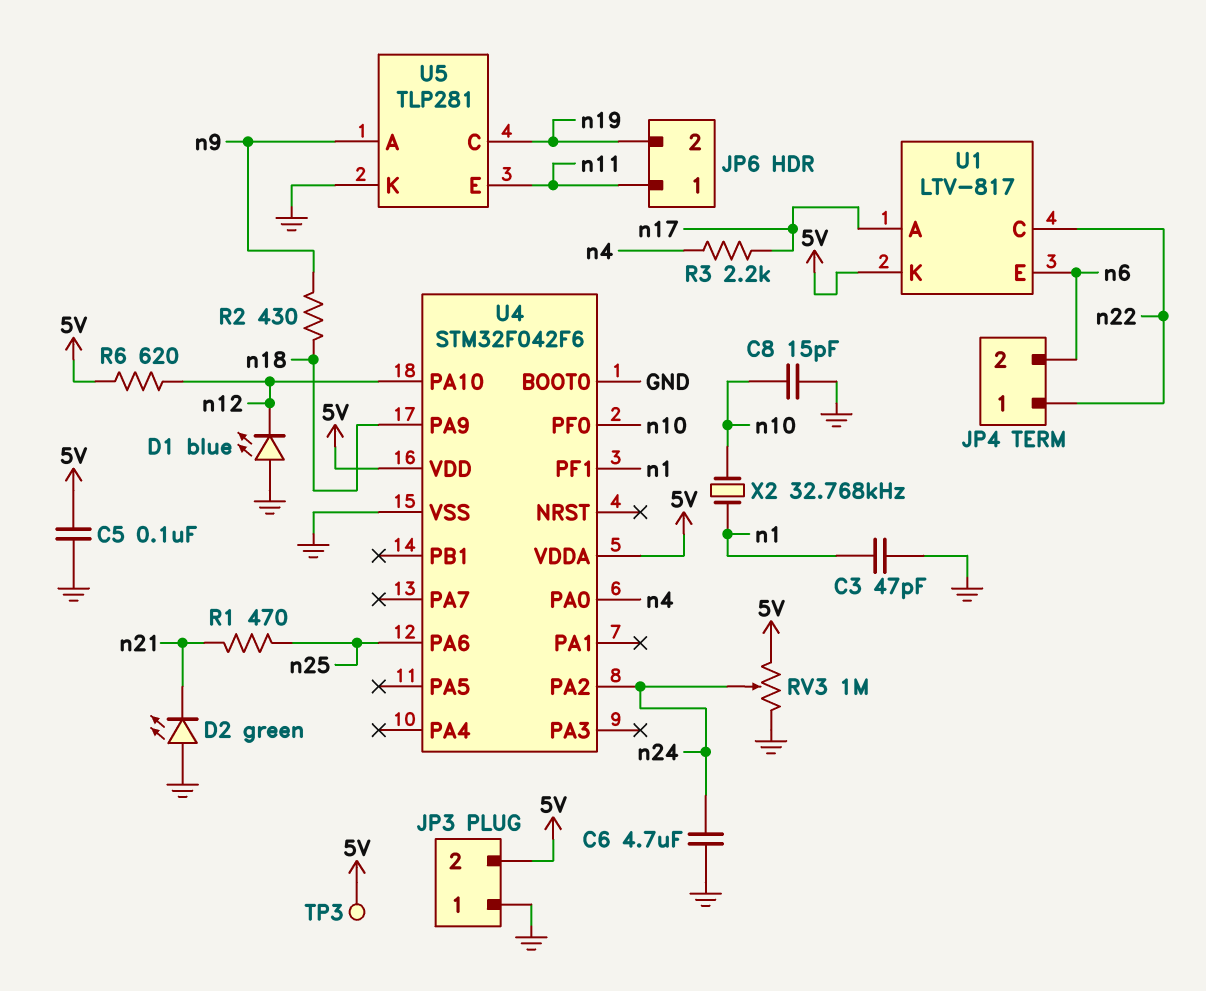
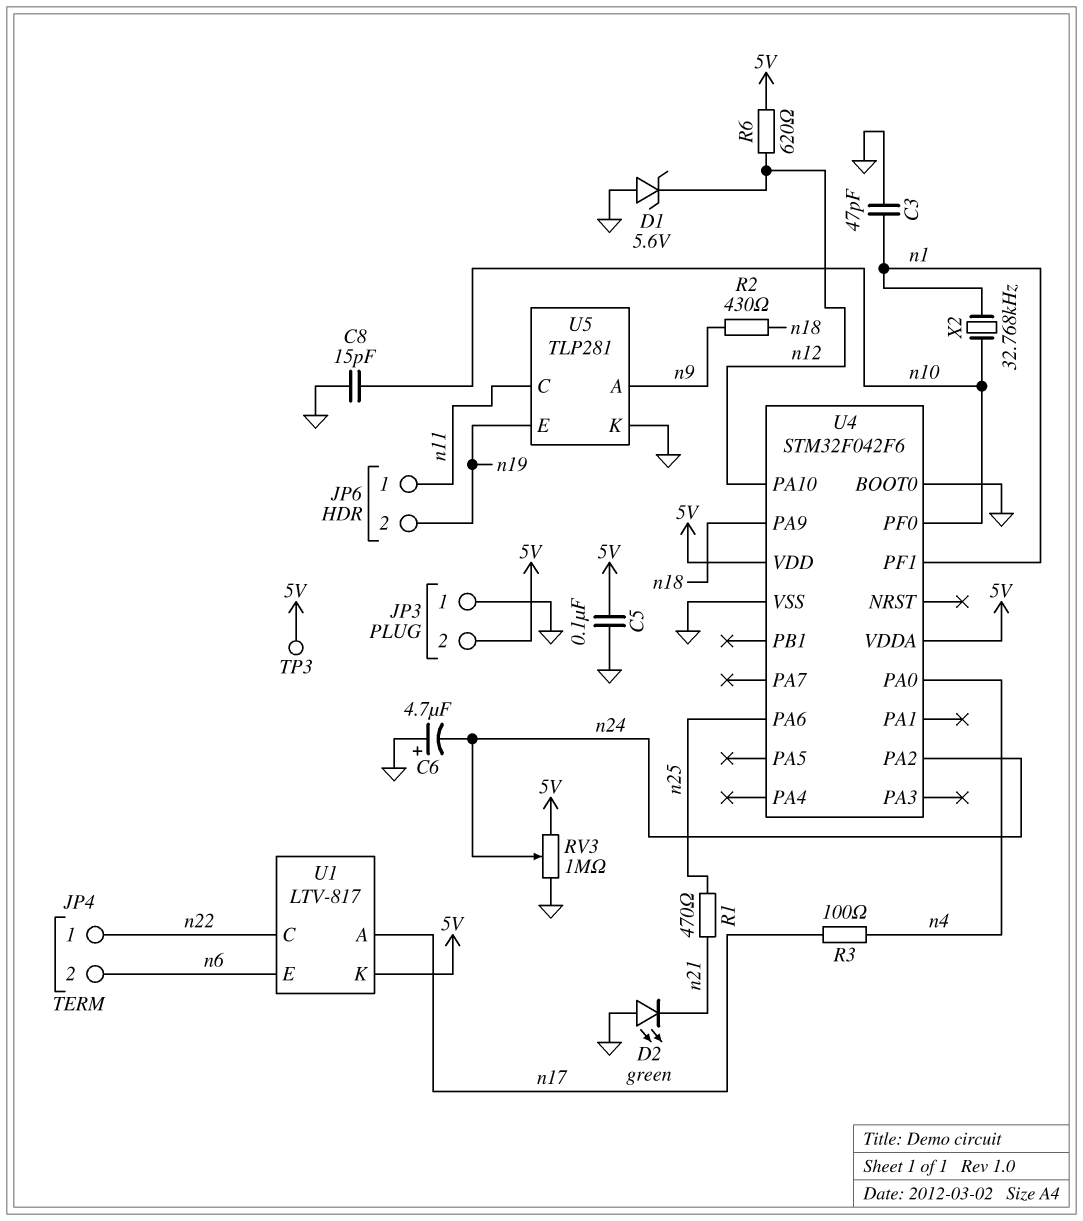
C6: 4.7uF (GND, n24) -> 4.7uF (plus GND, minus n24)
D1: LED blue (A GND, K n12) -> zener 5.6V (A GND, K n12)
R3: 2.2k (n4, n17) -> 100 (n4, n17)
U5 pin C: n19 -> n11
U5 pin E: n11 -> n19

